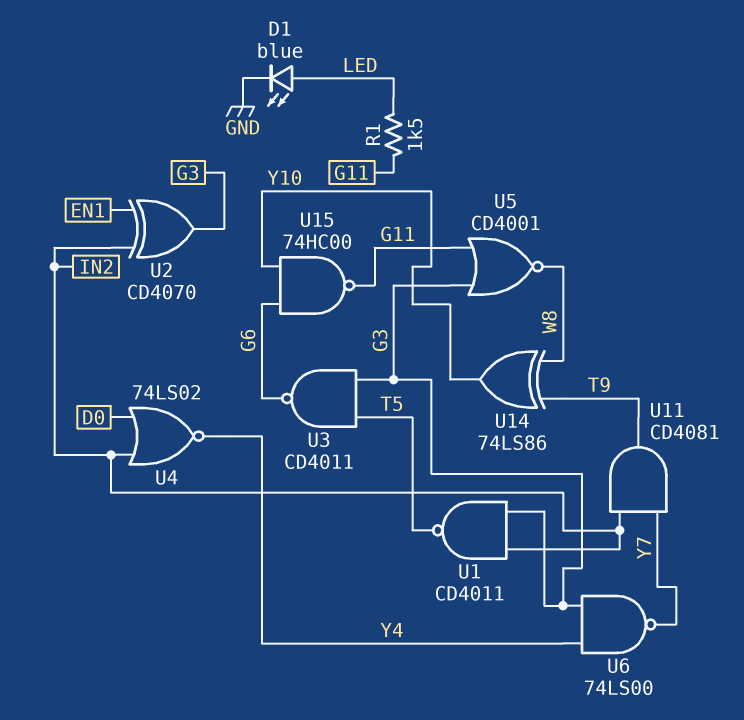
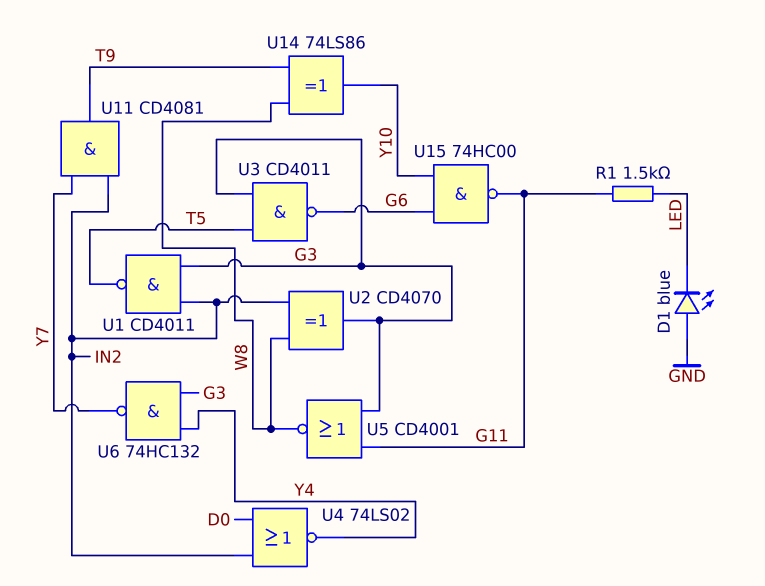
D1: LED blue (A LED, K GND) -> LED blue (A GND, K LED)
U2: XOR CD4070 (in EN1, in IN2, out G3) -> XOR CD4070 (in IN2, in W8, out G3)
U6: NAND 74LS00 (in G3, in Y4, out Y7) -> NAND 74HC132 (in G3, in Y4, out Y7)

